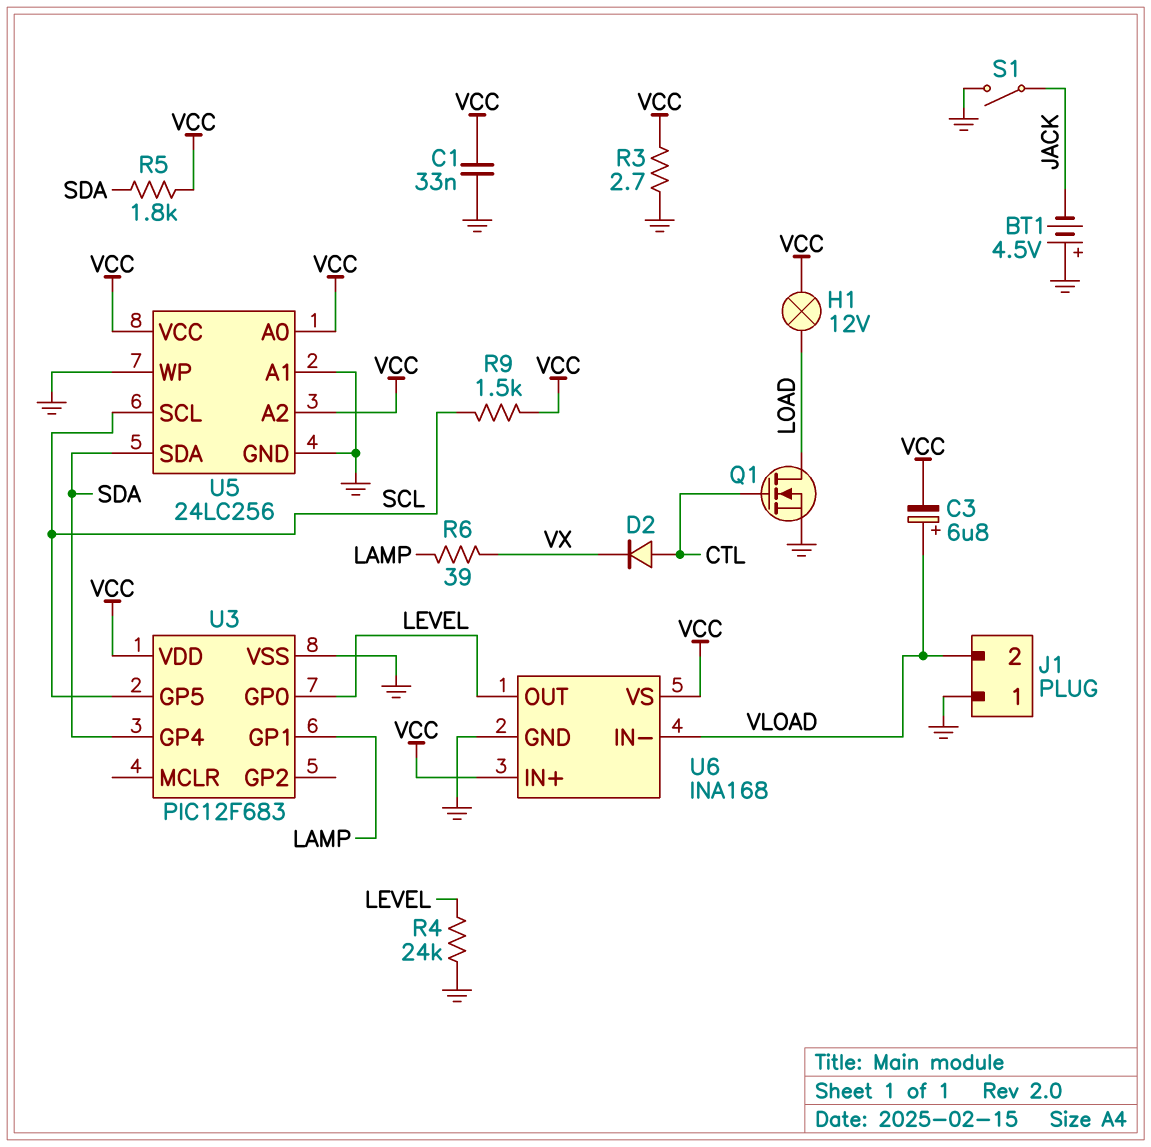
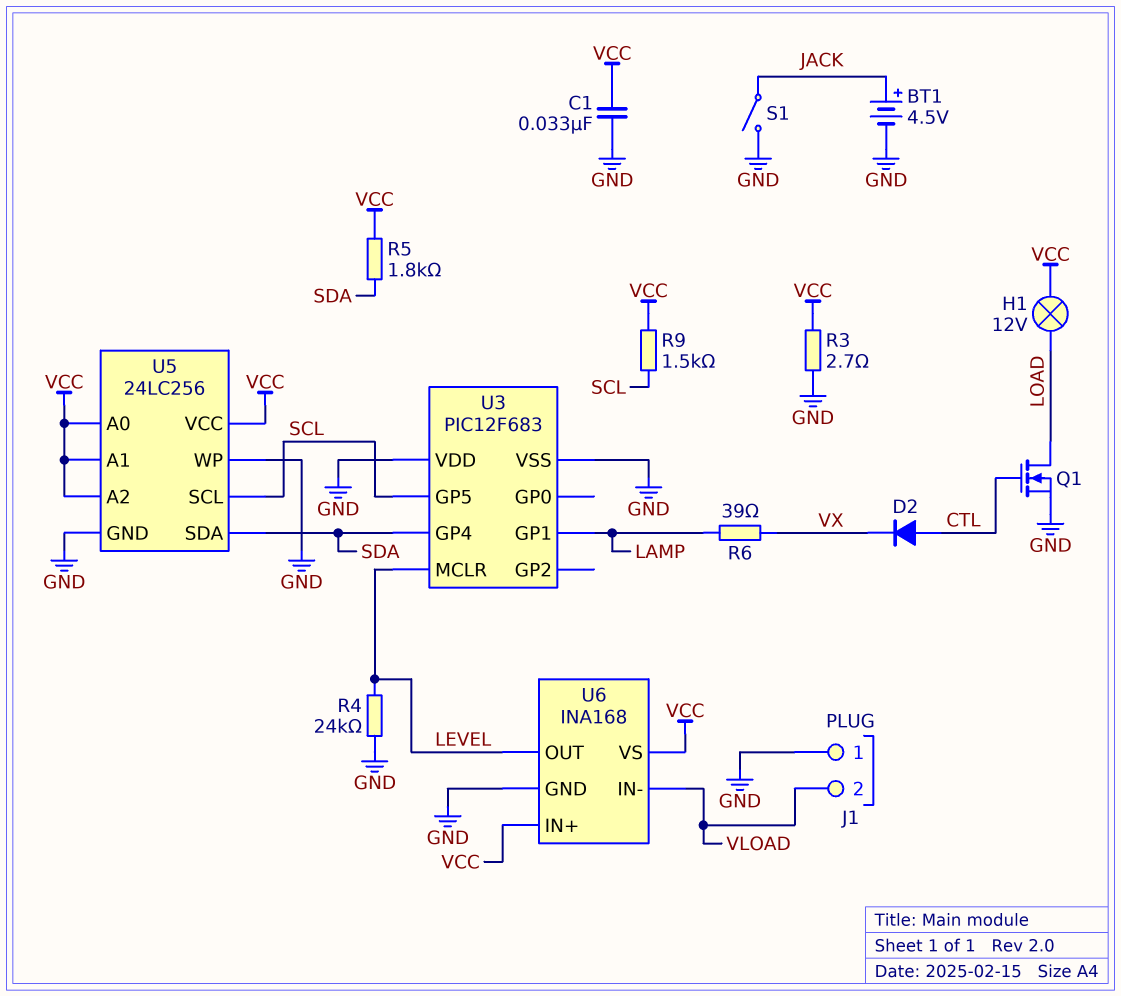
BT1: 4.5V (plus GND, minus JACK) -> 4.5V (plus JACK, minus GND)
C3: 6.8uF (plus VLOAD, minus VCC) -> none
U3 pin GP0: LEVEL -> none
U3 pin MCLR: none -> LEVEL
U3 pin VDD: VCC -> GND
U5 pin A1: GND -> VCC

